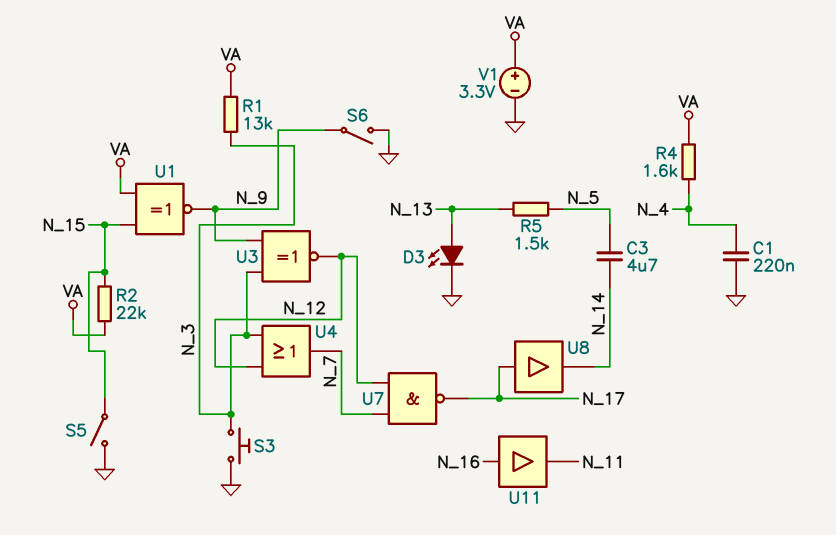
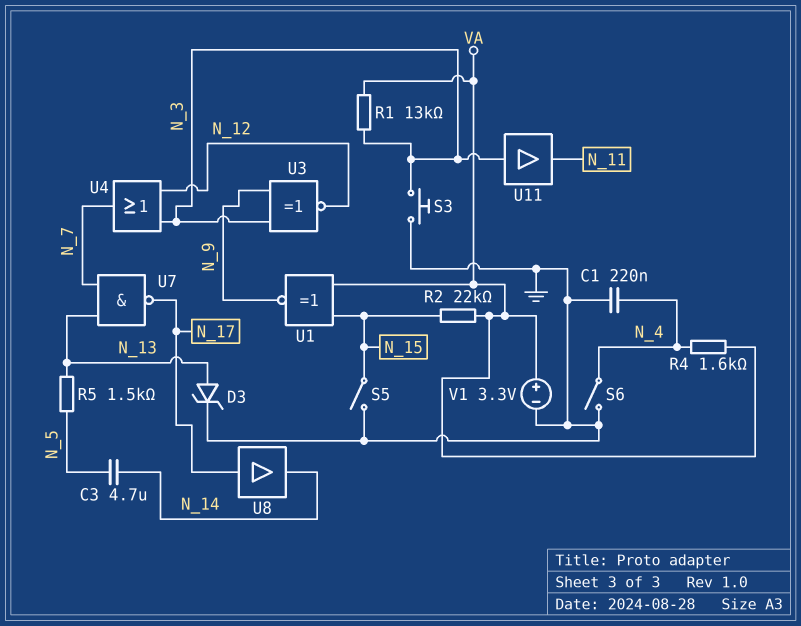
D3: LED (A N_13, K GND) -> zener (A N_13, K GND)
S6: switch (GND, N_9) -> switch (GND, N_4)
U7: NAND (in N_7, in N_12, out N_17) -> NAND (in N_7, in N_13, out N_17)
U11: buffer (in N_16, out N_11) -> buffer (in N_3, out N_11)

